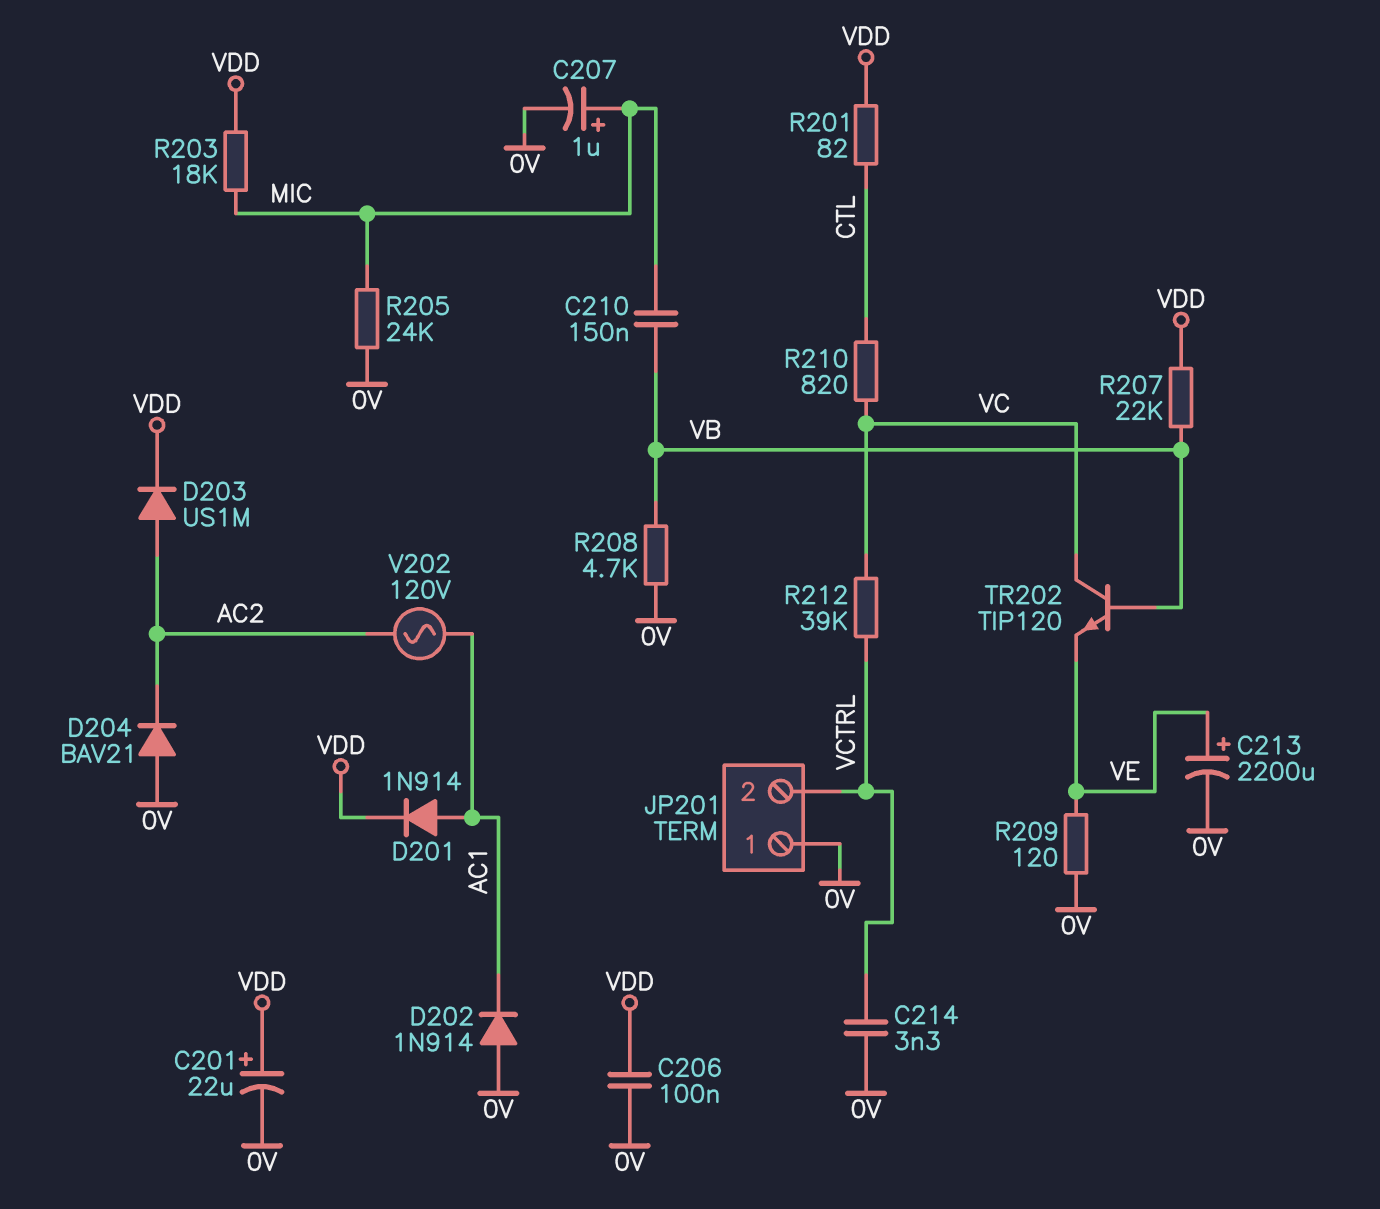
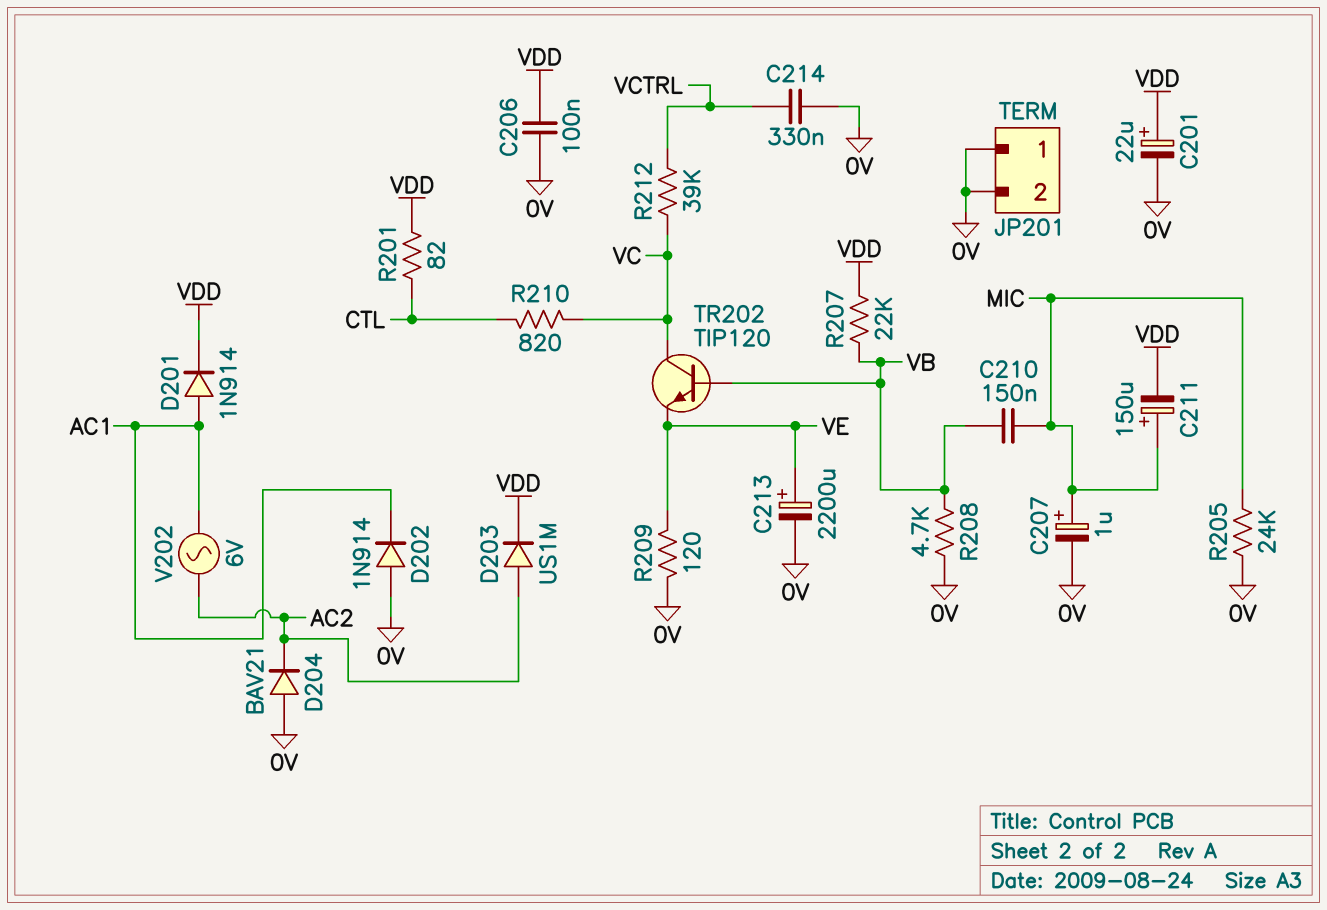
C211: none -> 150uF (plus MIC, minus VDD)
C214: 3.3nF (0V, VCTRL) -> 330nF (0V, VCTRL)
JP201 pin 2: VCTRL -> 0V
R203: 18k (MIC, VDD) -> none
V202: AC 120V (AC1, AC2) -> AC 6V (AC1, AC2)

